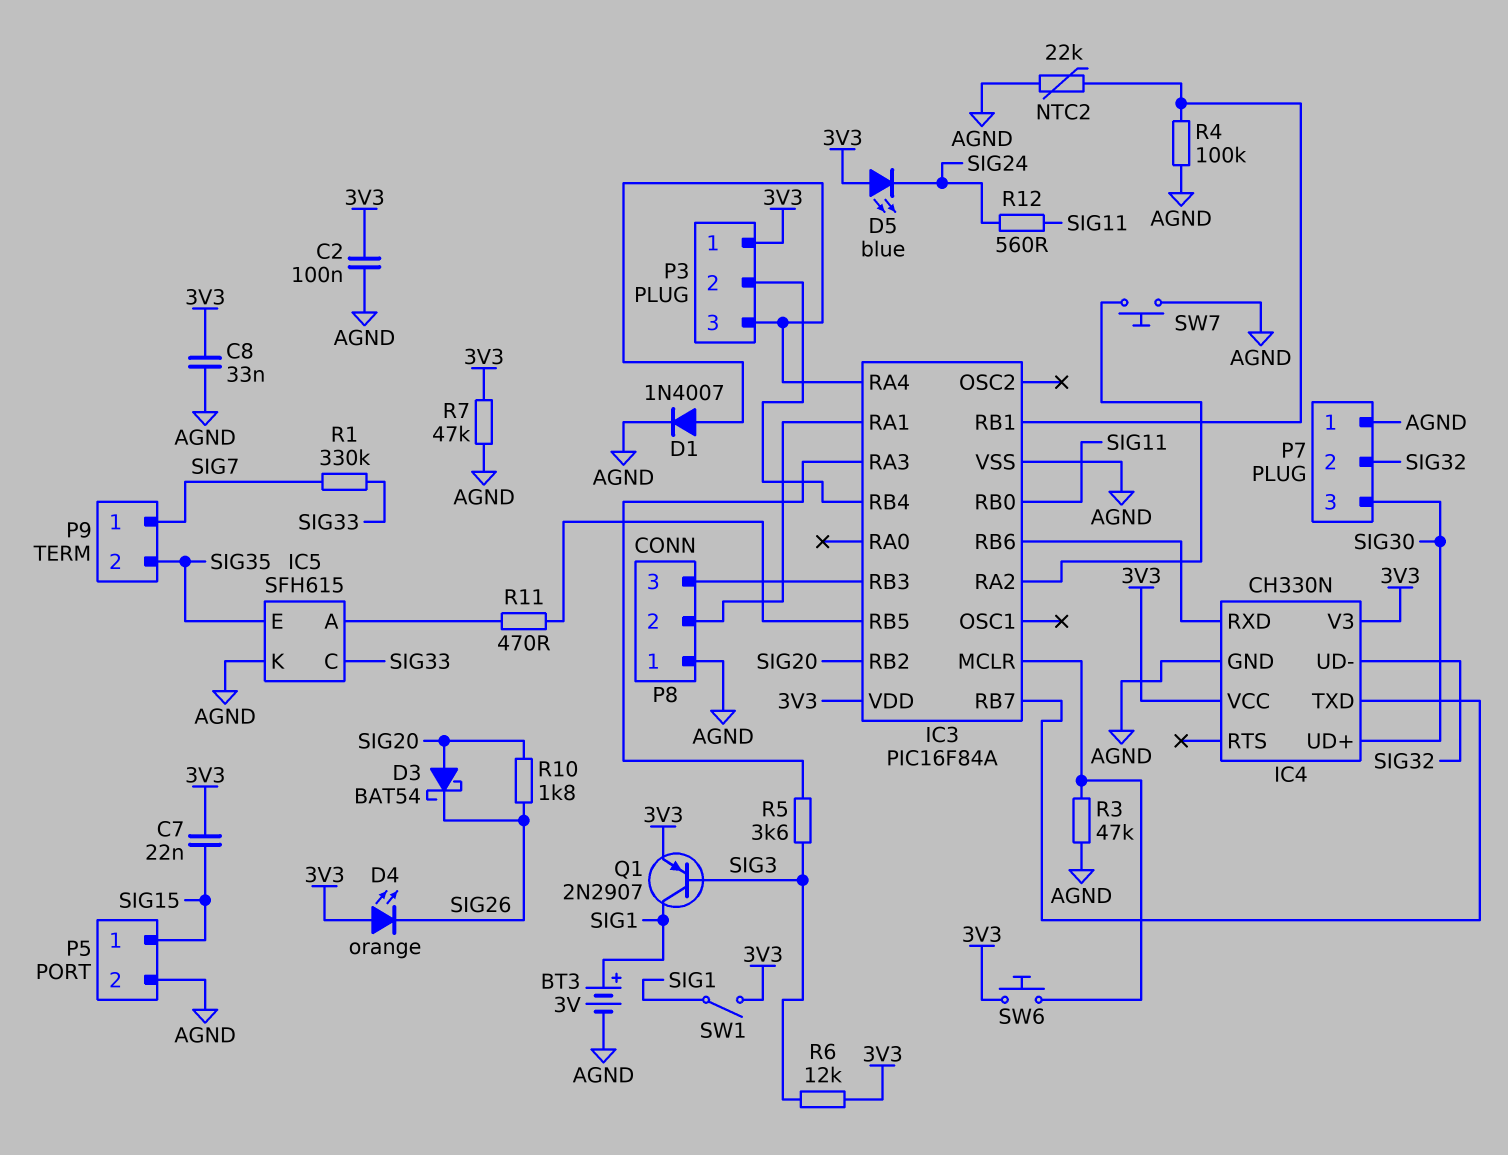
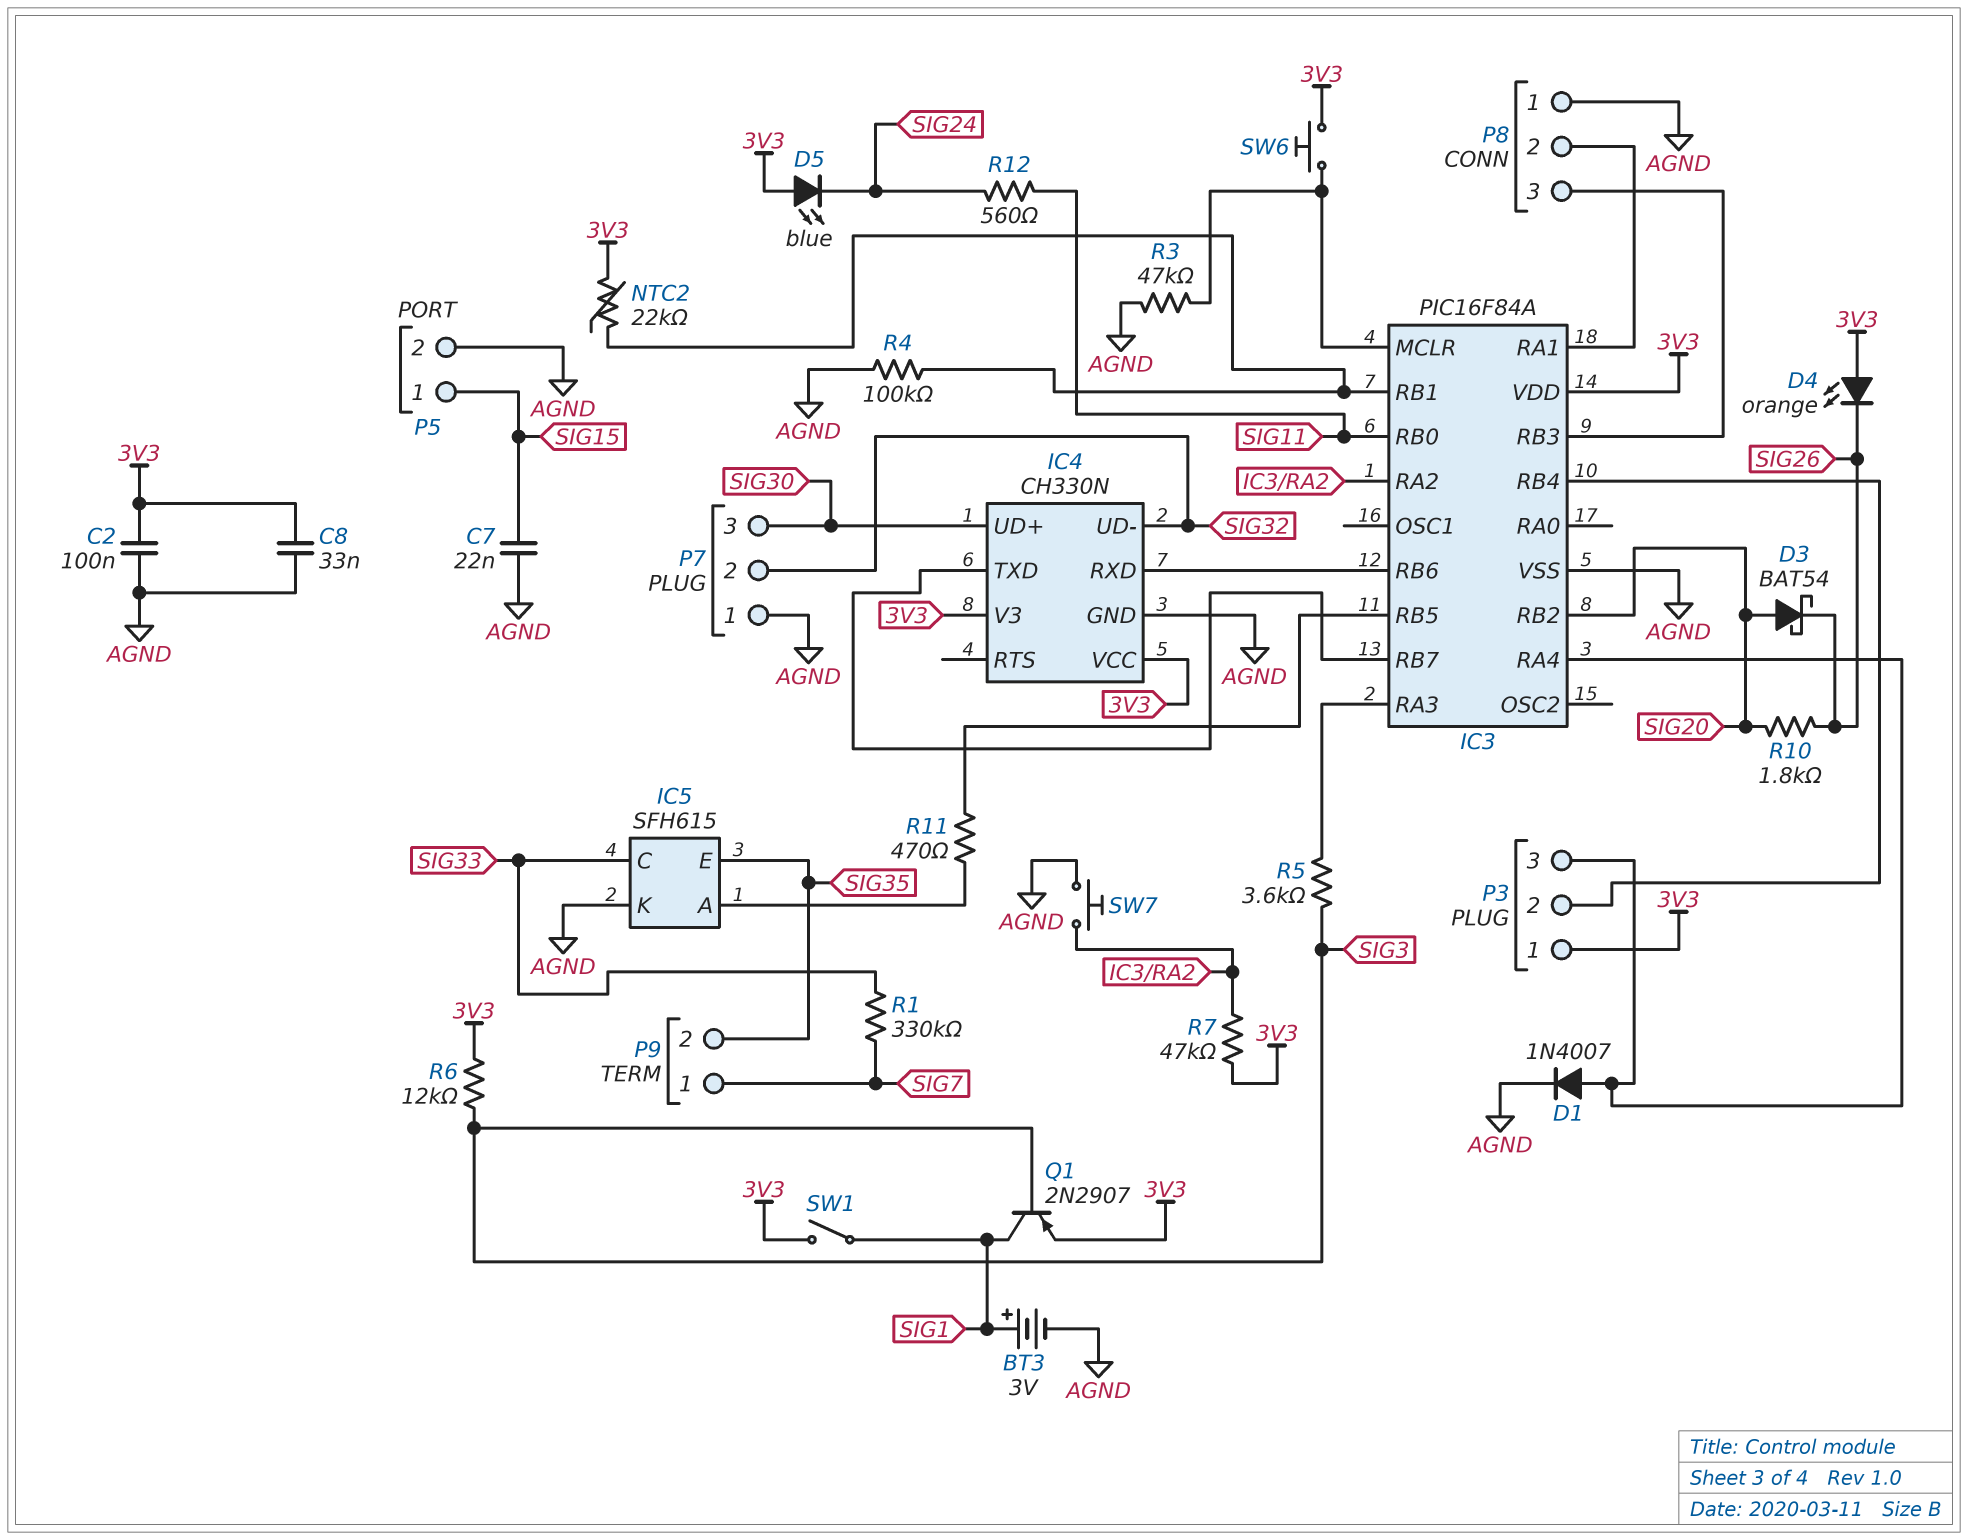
C7: 22nF (3V3, SIG15) -> 22nF (AGND, SIG15)
NTC2: 22k (AGND, IC3/RB1) -> 22k (3V3, IC3/RB1)
R7: 47k (3V3, AGND) -> 47k (3V3, IC3/RA2)

